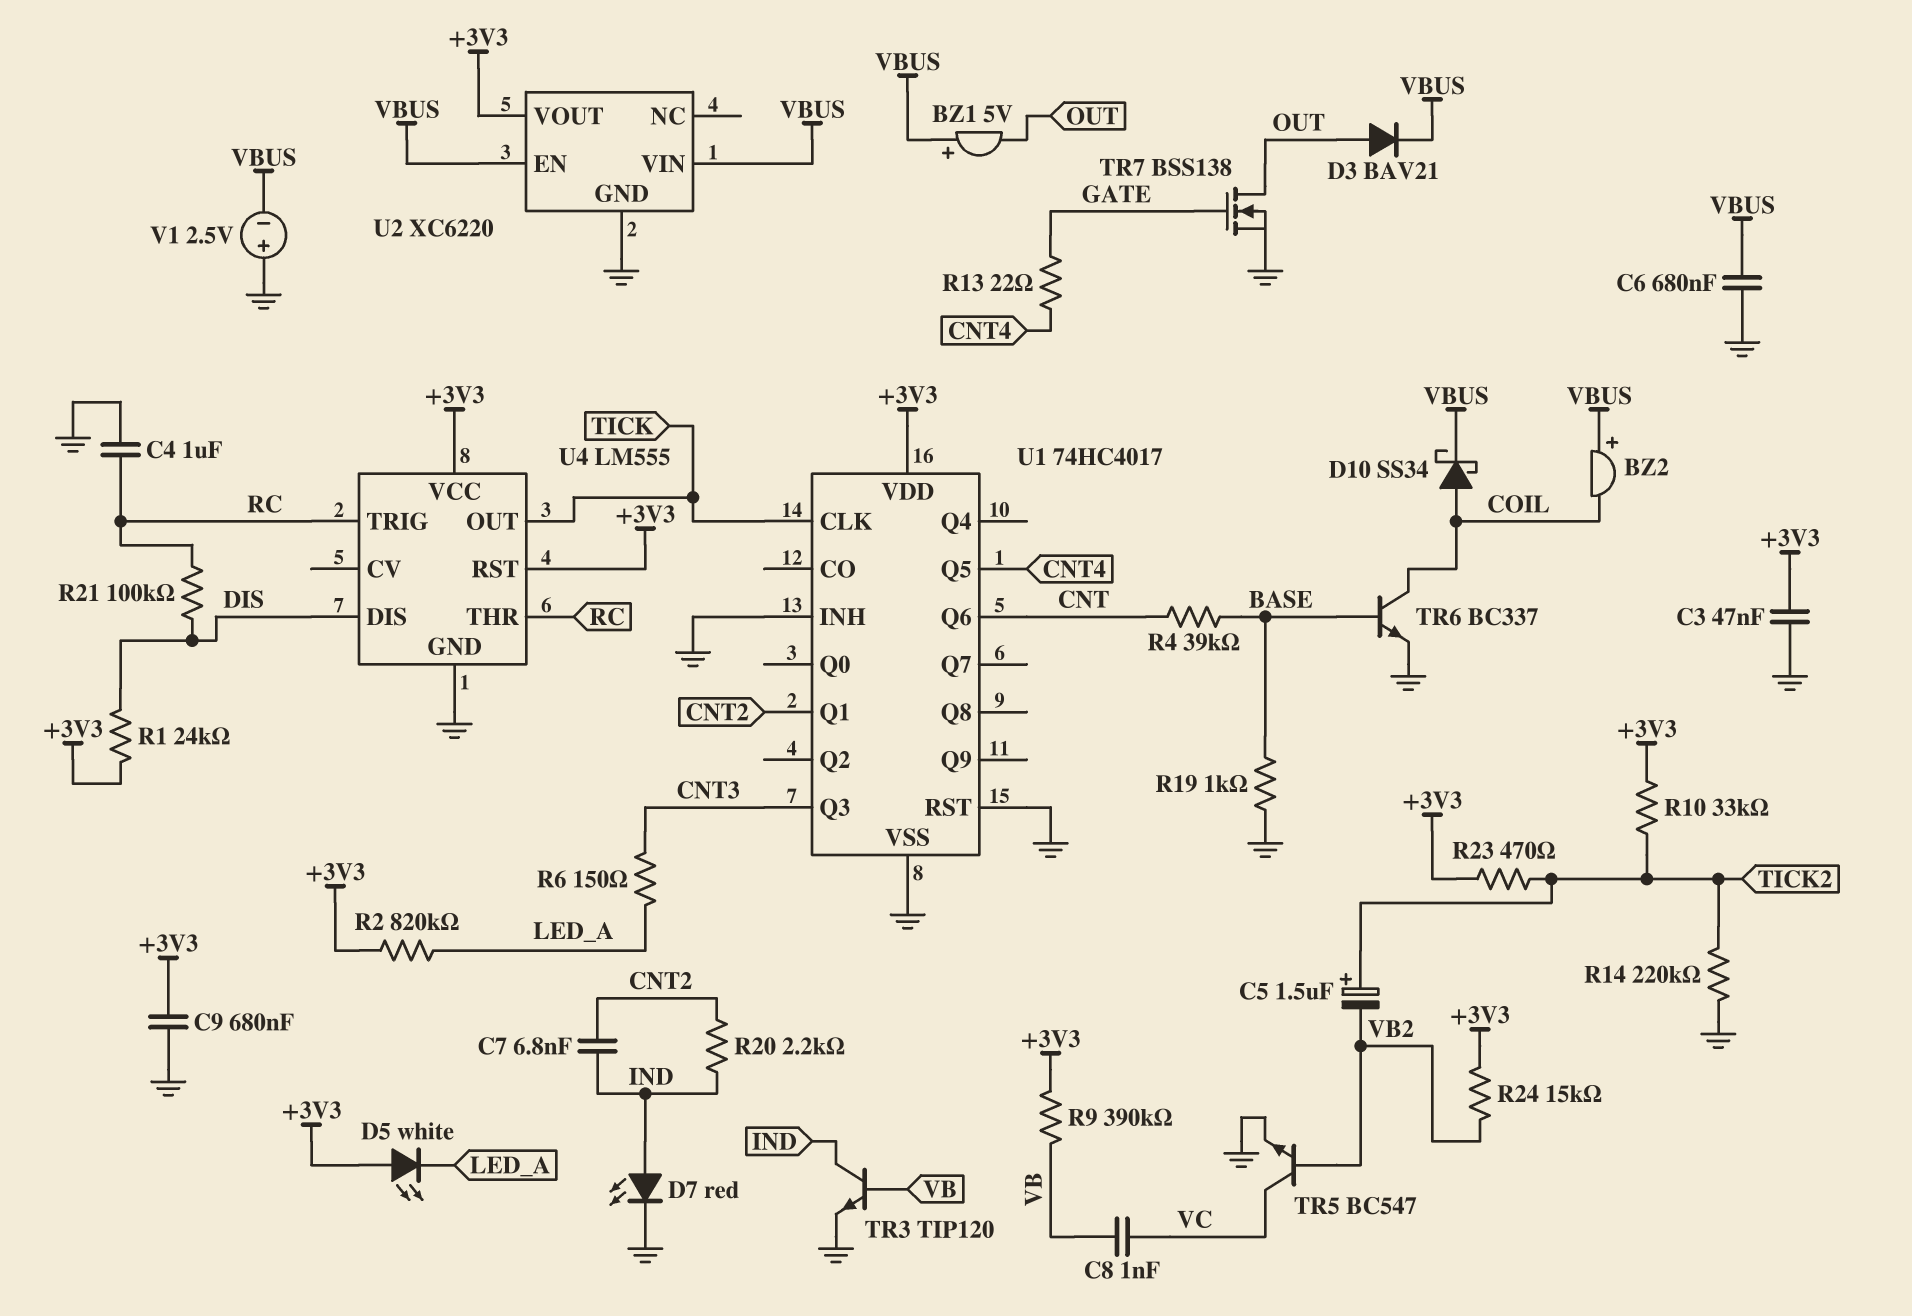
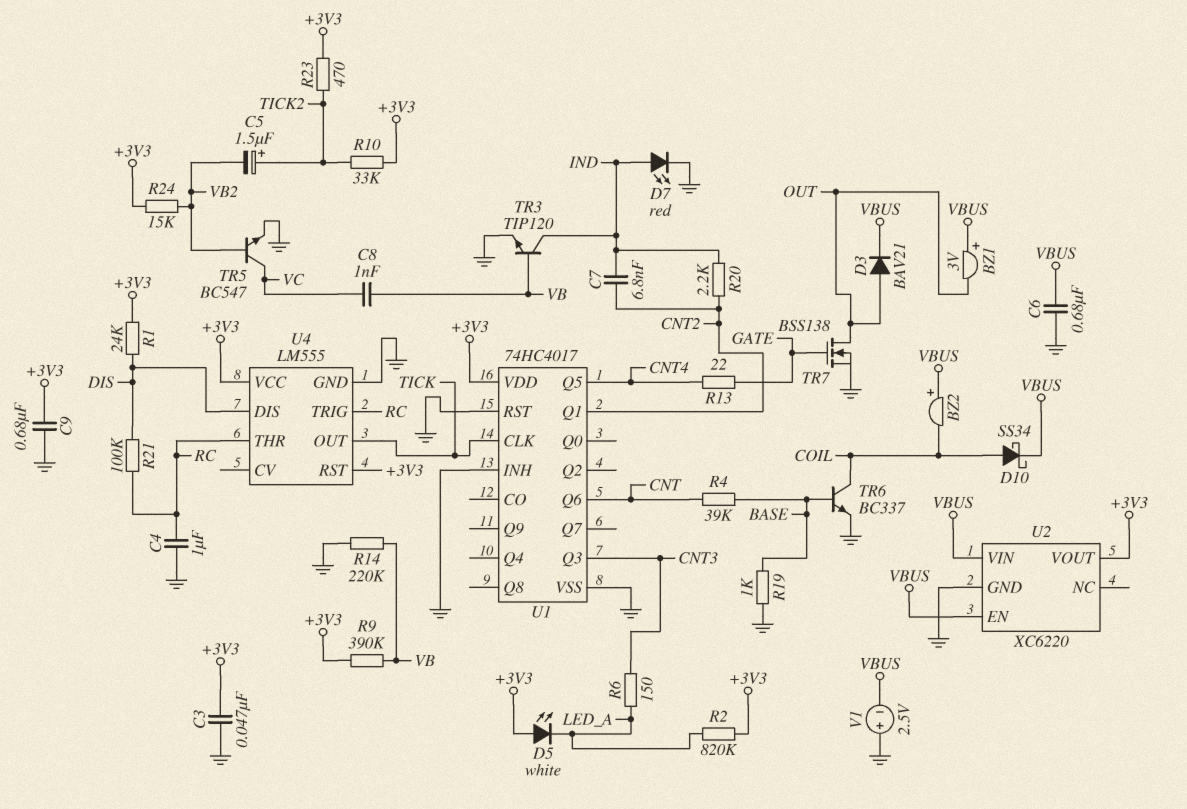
BZ1: buzzer 5V (plus VBUS, minus OUT) -> buzzer 3V (plus VBUS, minus OUT)
R14: 220k (GND, TICK2) -> 220k (GND, VB)

